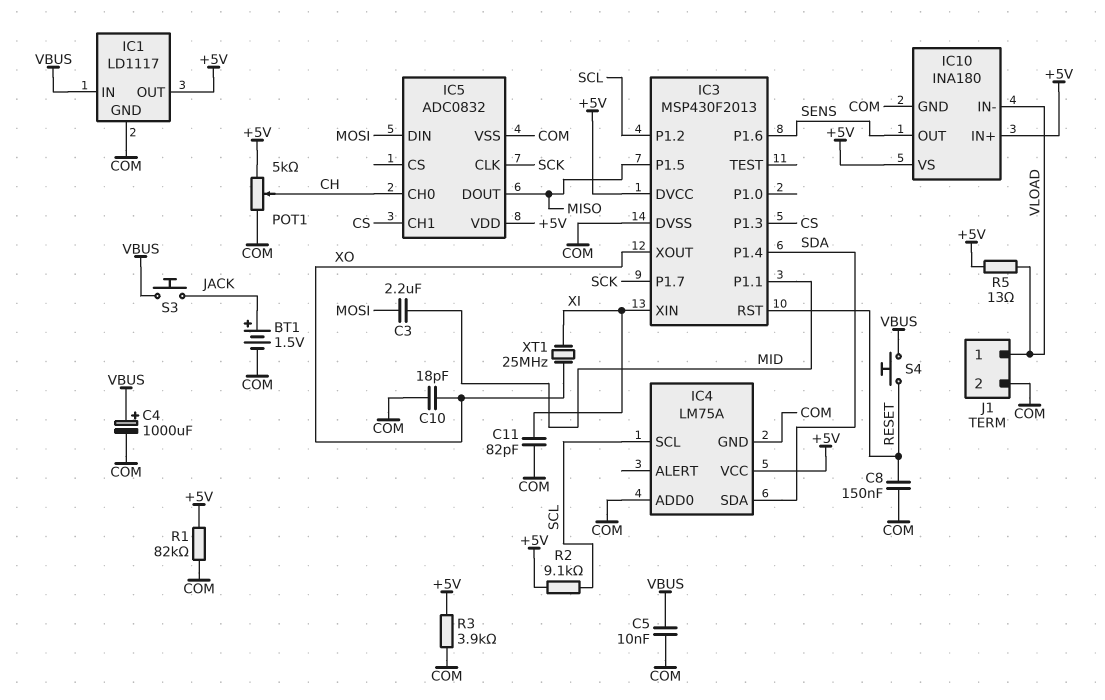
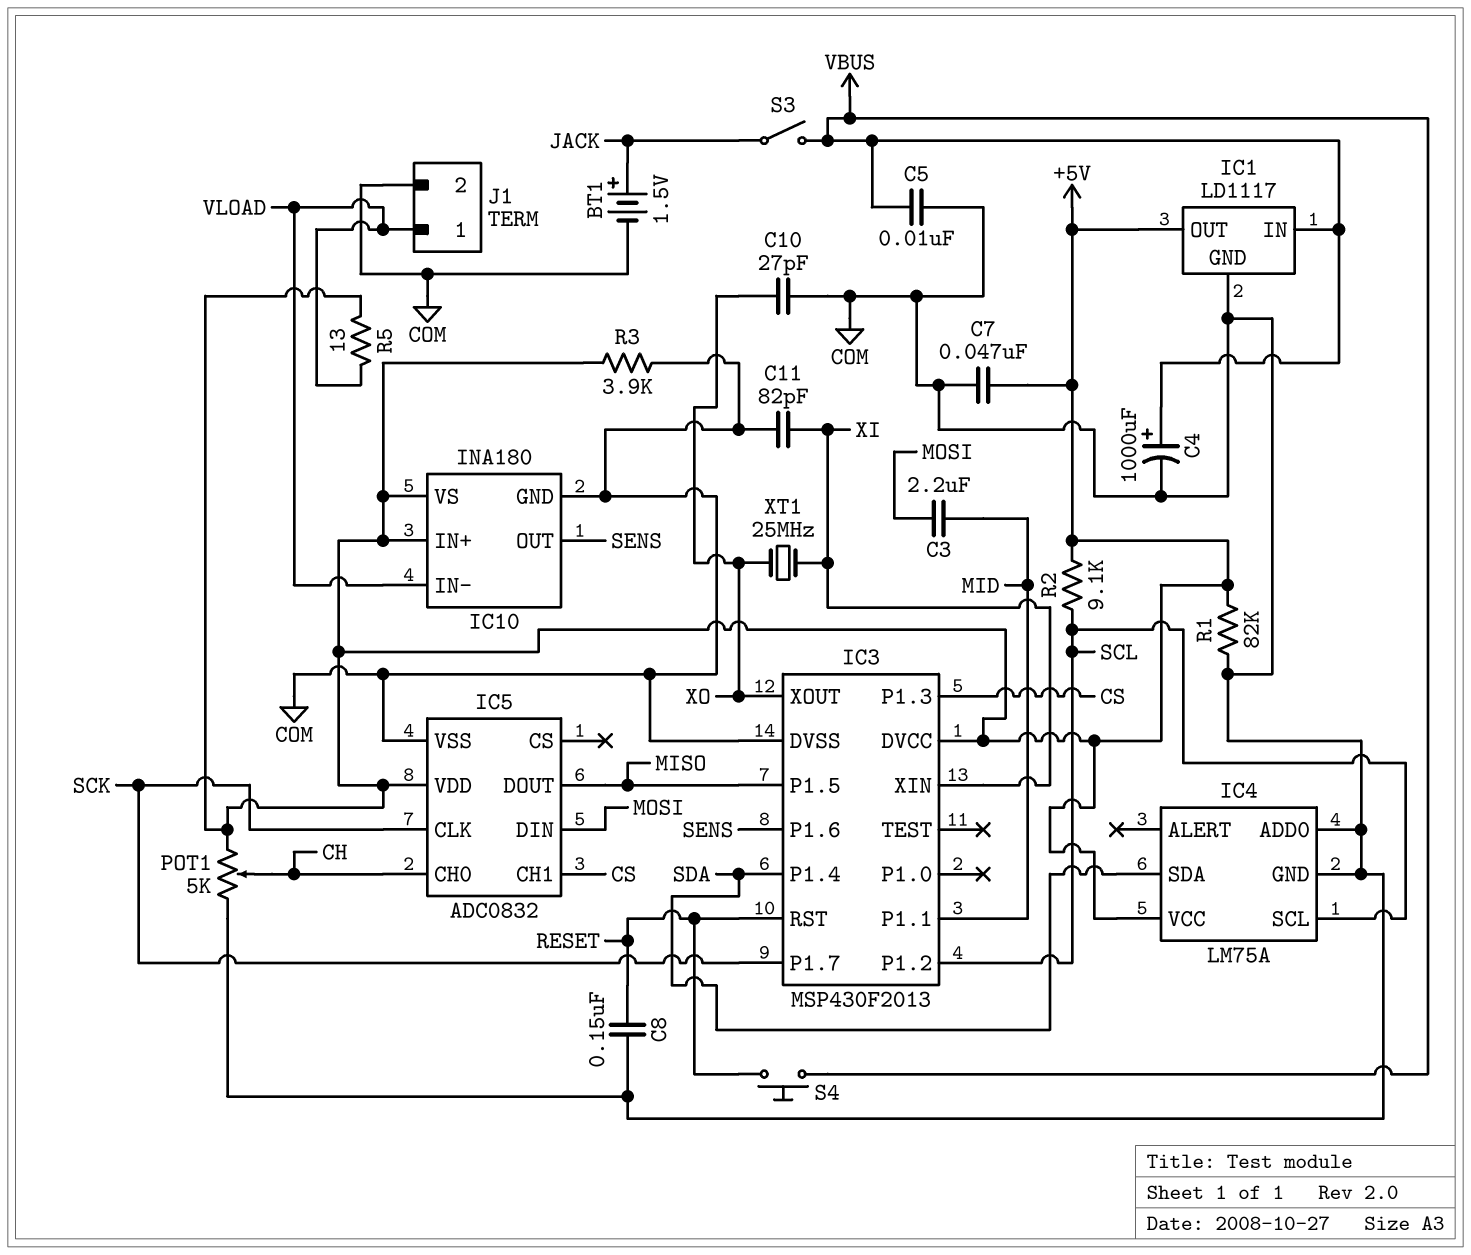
C7: none -> 47nF (+5V, COM)
C10: 18pF (COM, XO) -> 27pF (COM, XO)
S3: button (JACK, VBUS) -> switch (JACK, VBUS)

